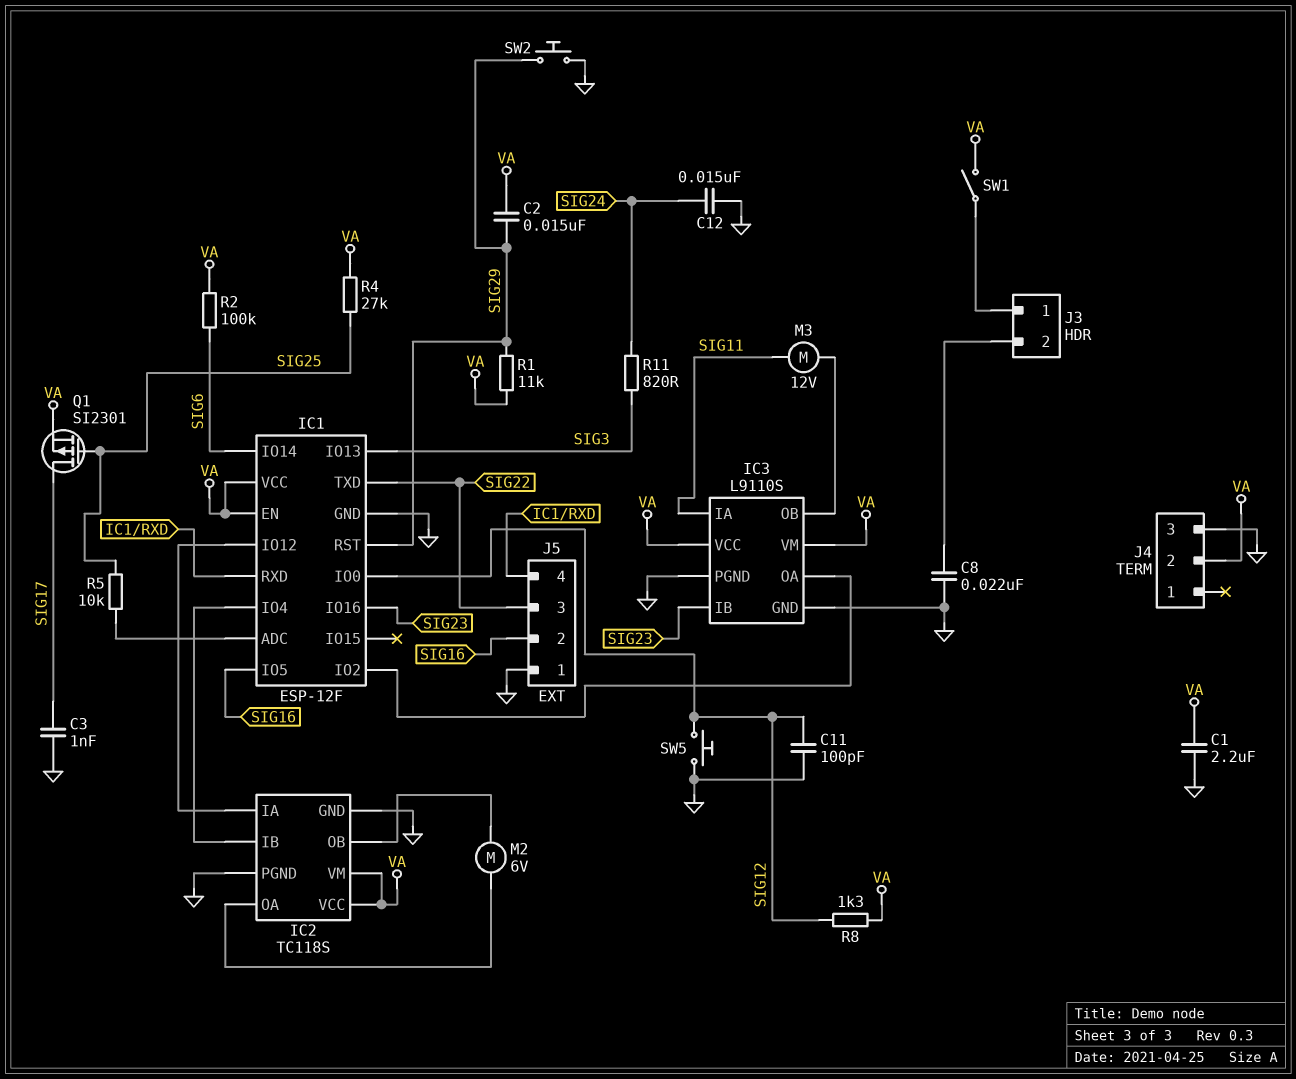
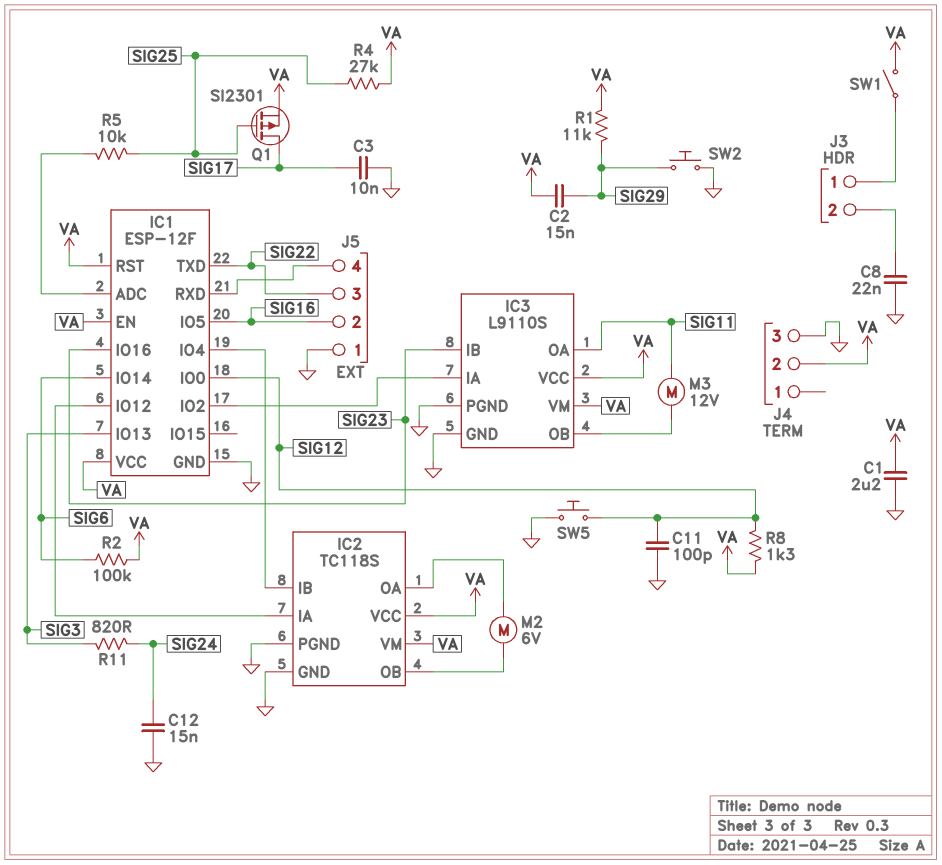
C3: 1nF (GND, SIG17) -> 10nF (GND, SIG17)
IC1 pin RST: SIG29 -> VA
IC3 pin IA: SIG11 -> IC1/IO2
IC3 pin OA: IC1/IO2 -> SIG11

